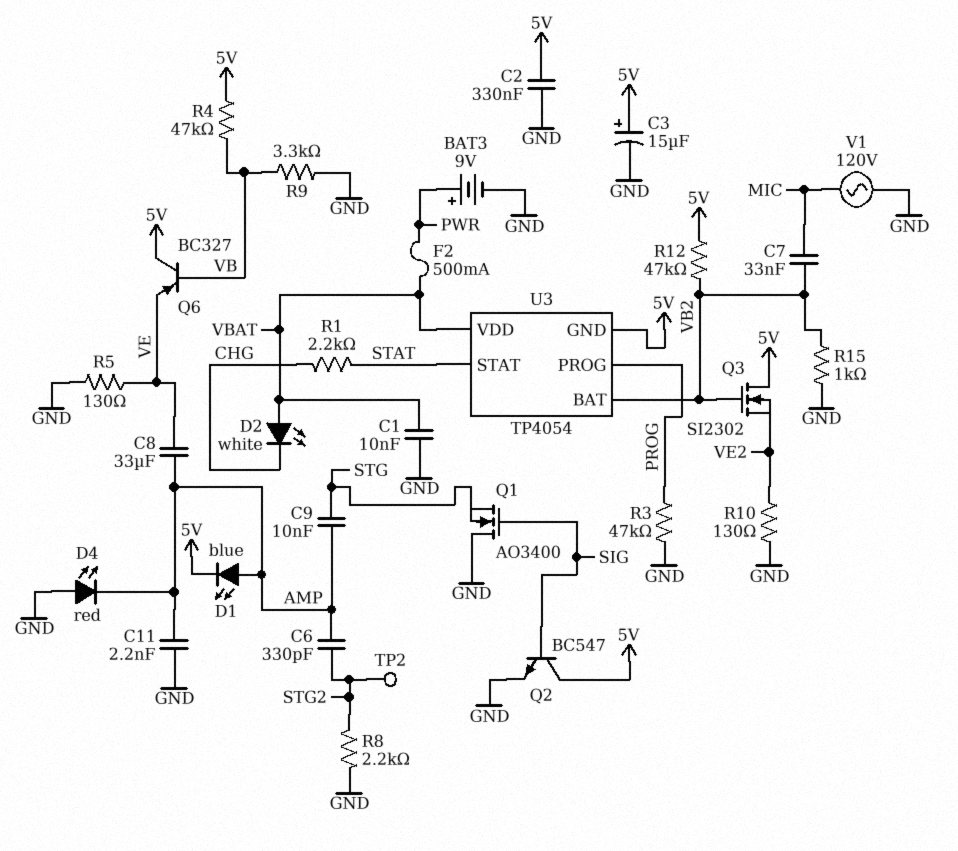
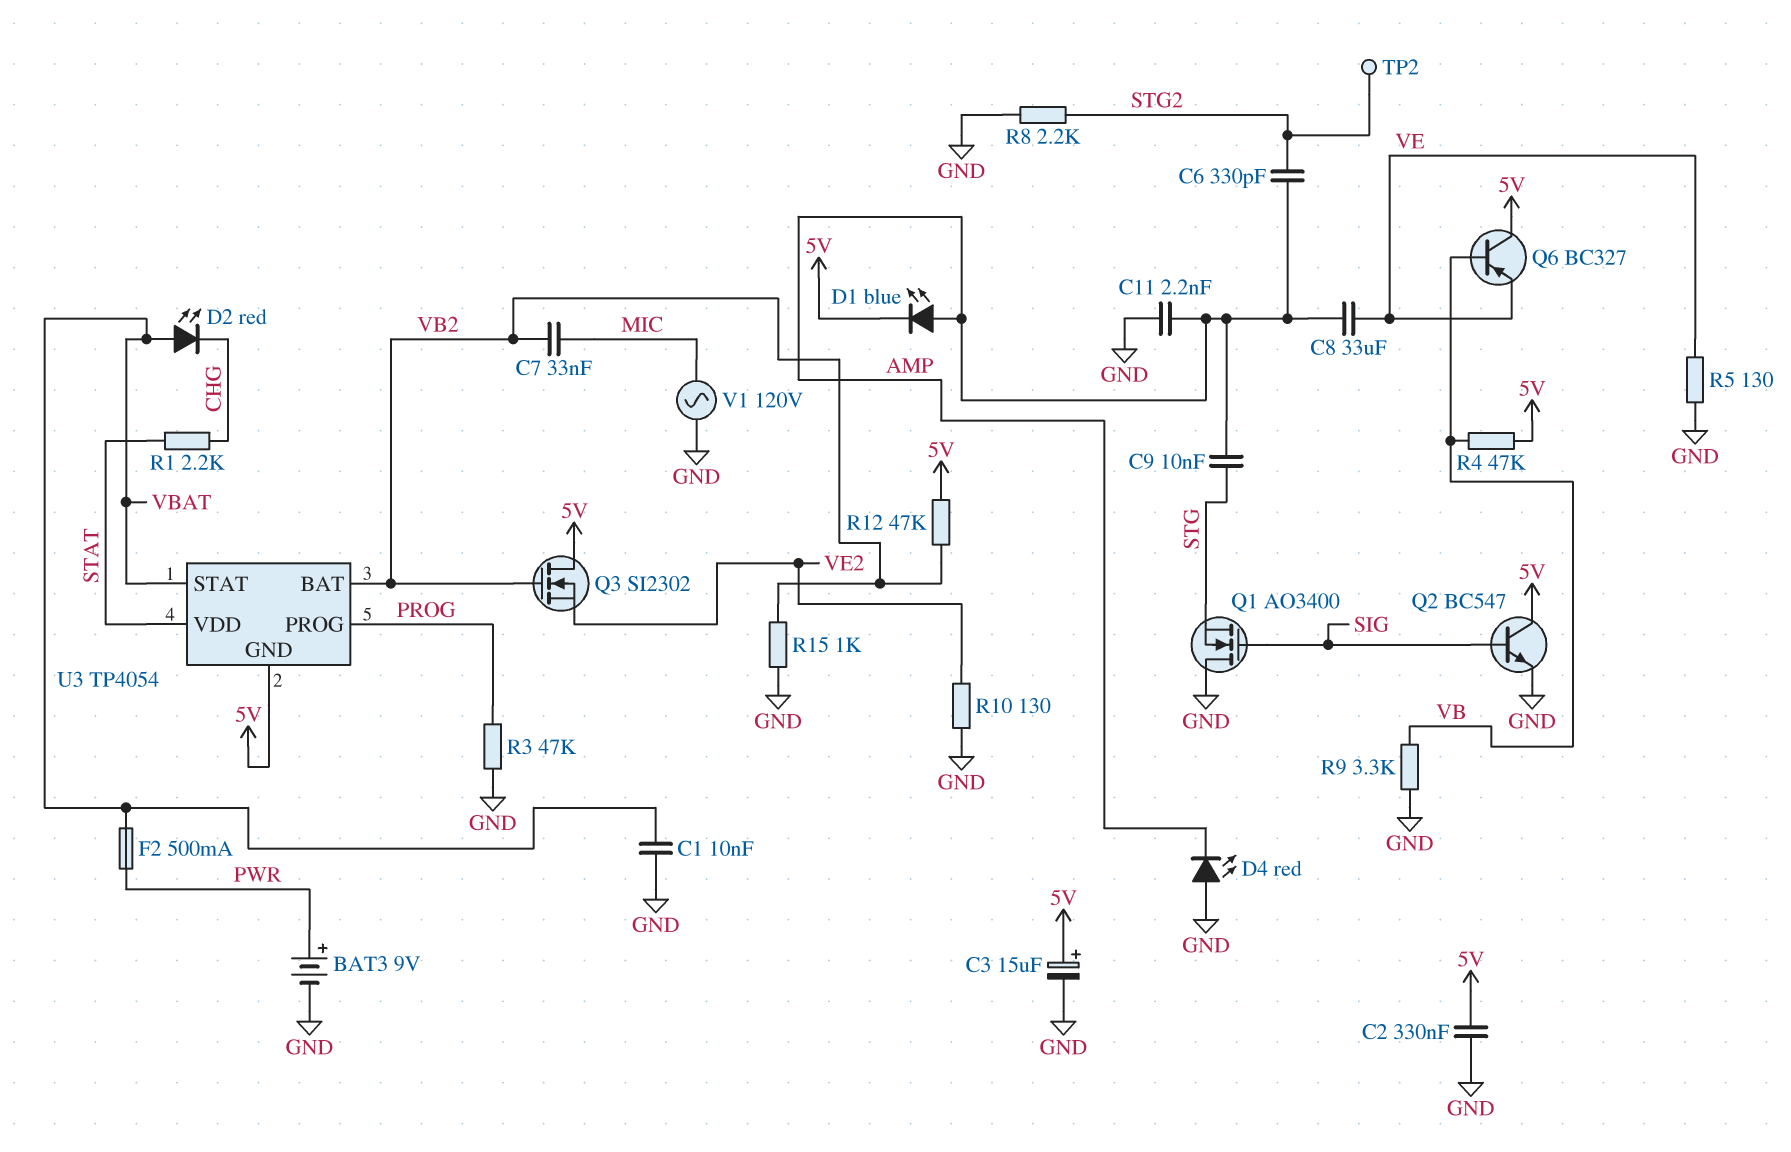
D2: LED white (A VBAT, K CHG) -> LED red (A VBAT, K CHG)
U3 pin STAT: STAT -> VBAT
U3 pin VDD: VBAT -> STAT

